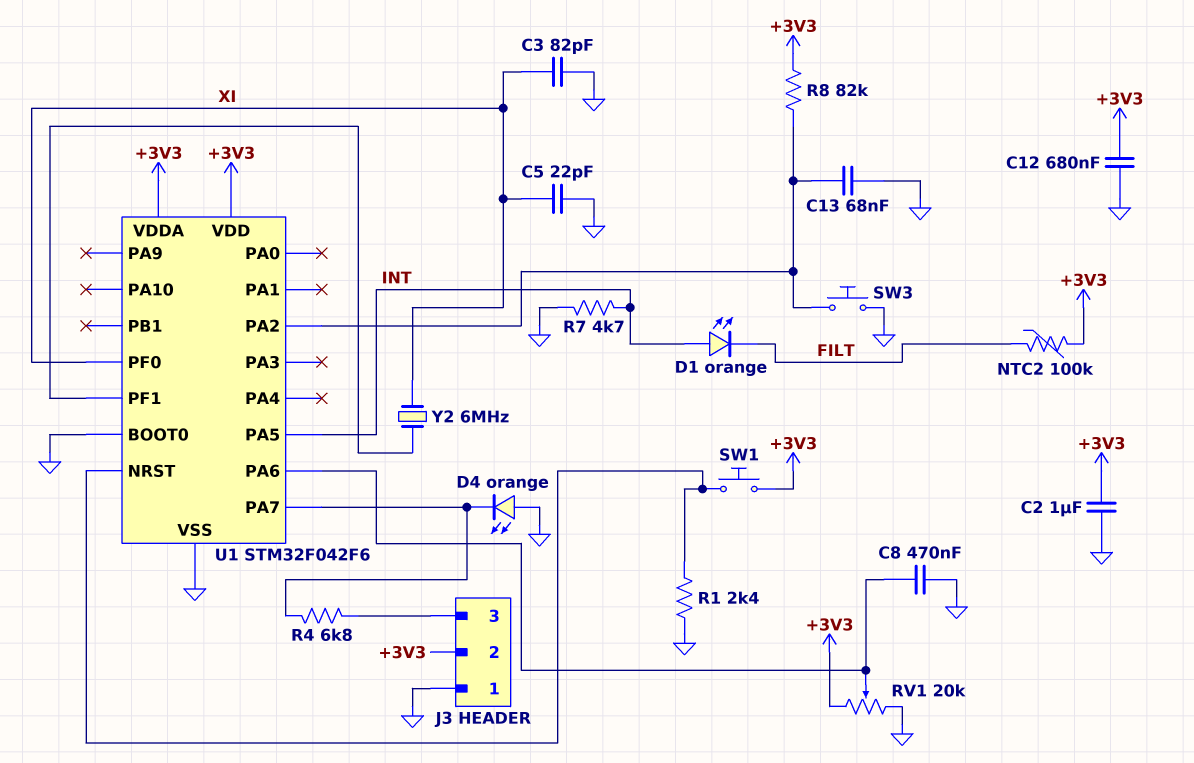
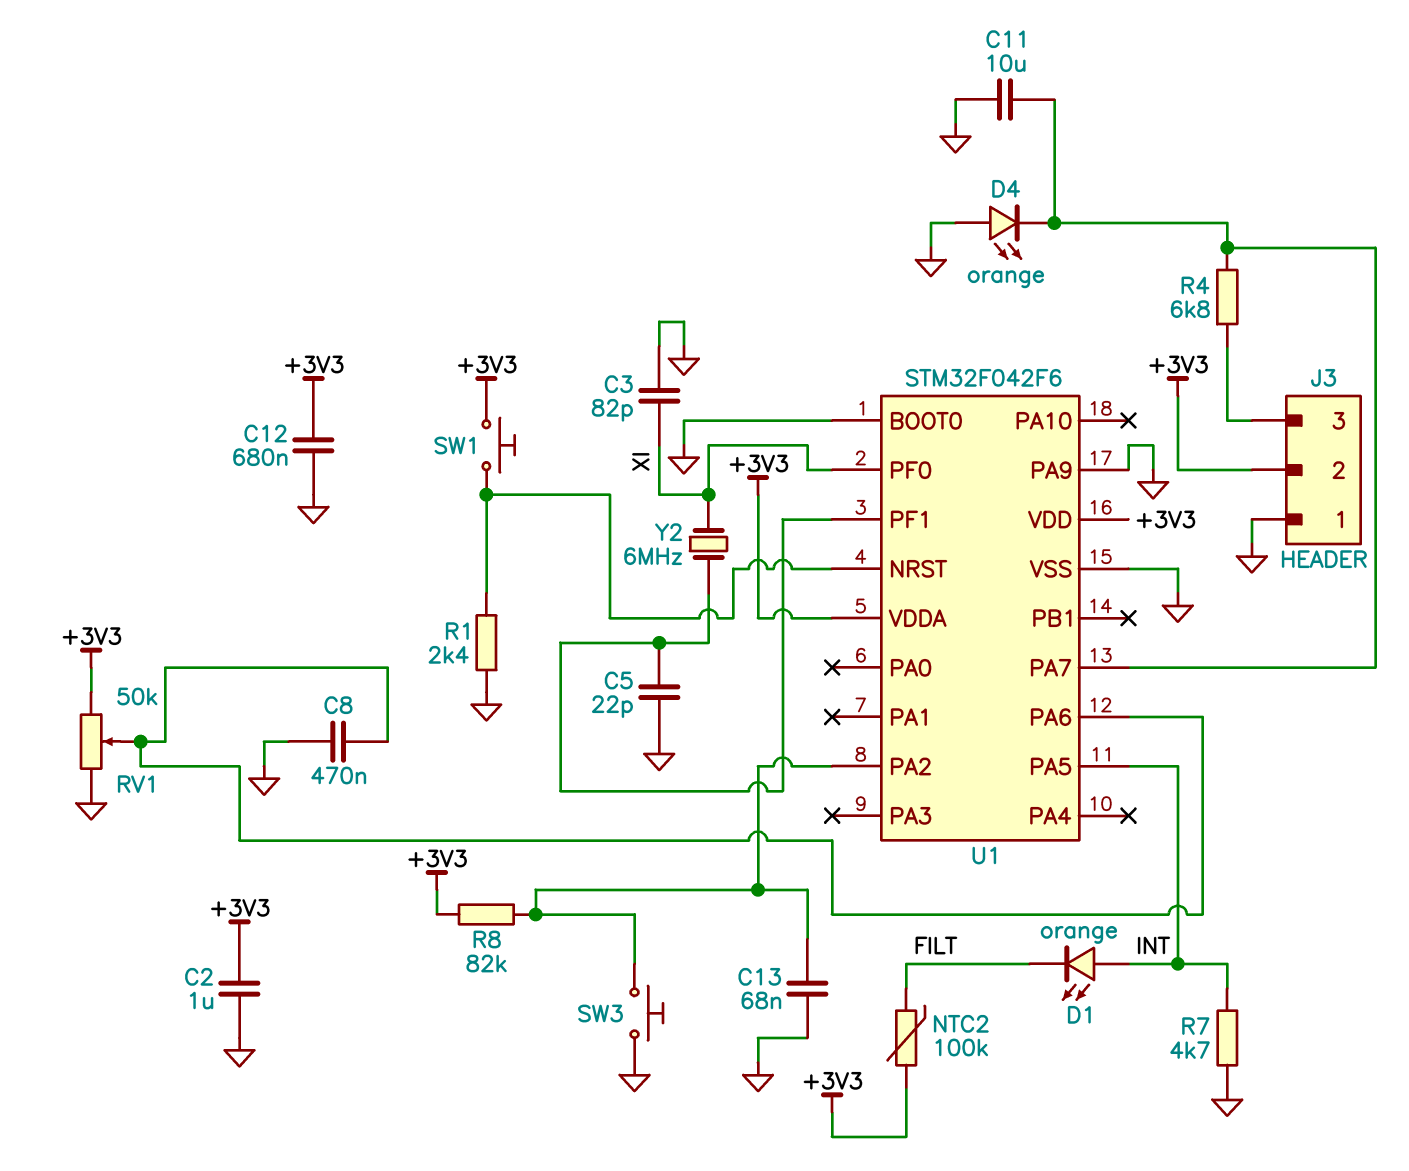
C5: 22pF (GND, XI) -> 22pF (GND, U1/PF1)
C11: none -> 10uF (GND, U1/PA7)
RV1: 20k (+3V3, GND, wiper U1/PA6) -> 50k (+3V3, GND, wiper U1/PA6)
U1 pin PA9: none -> GND

